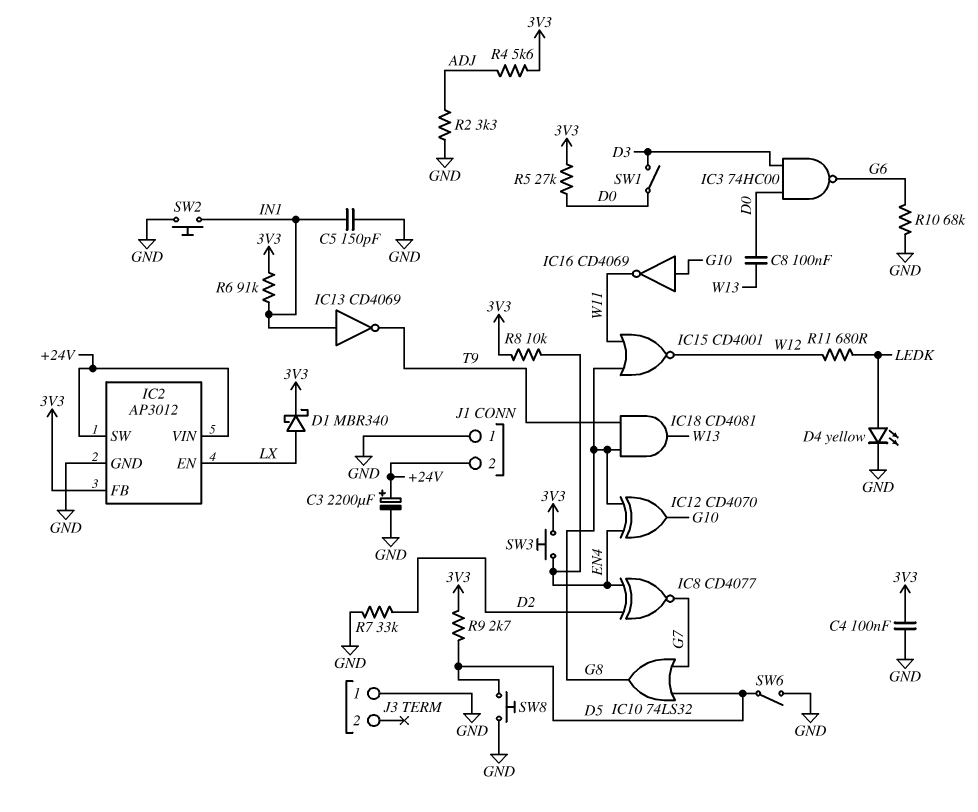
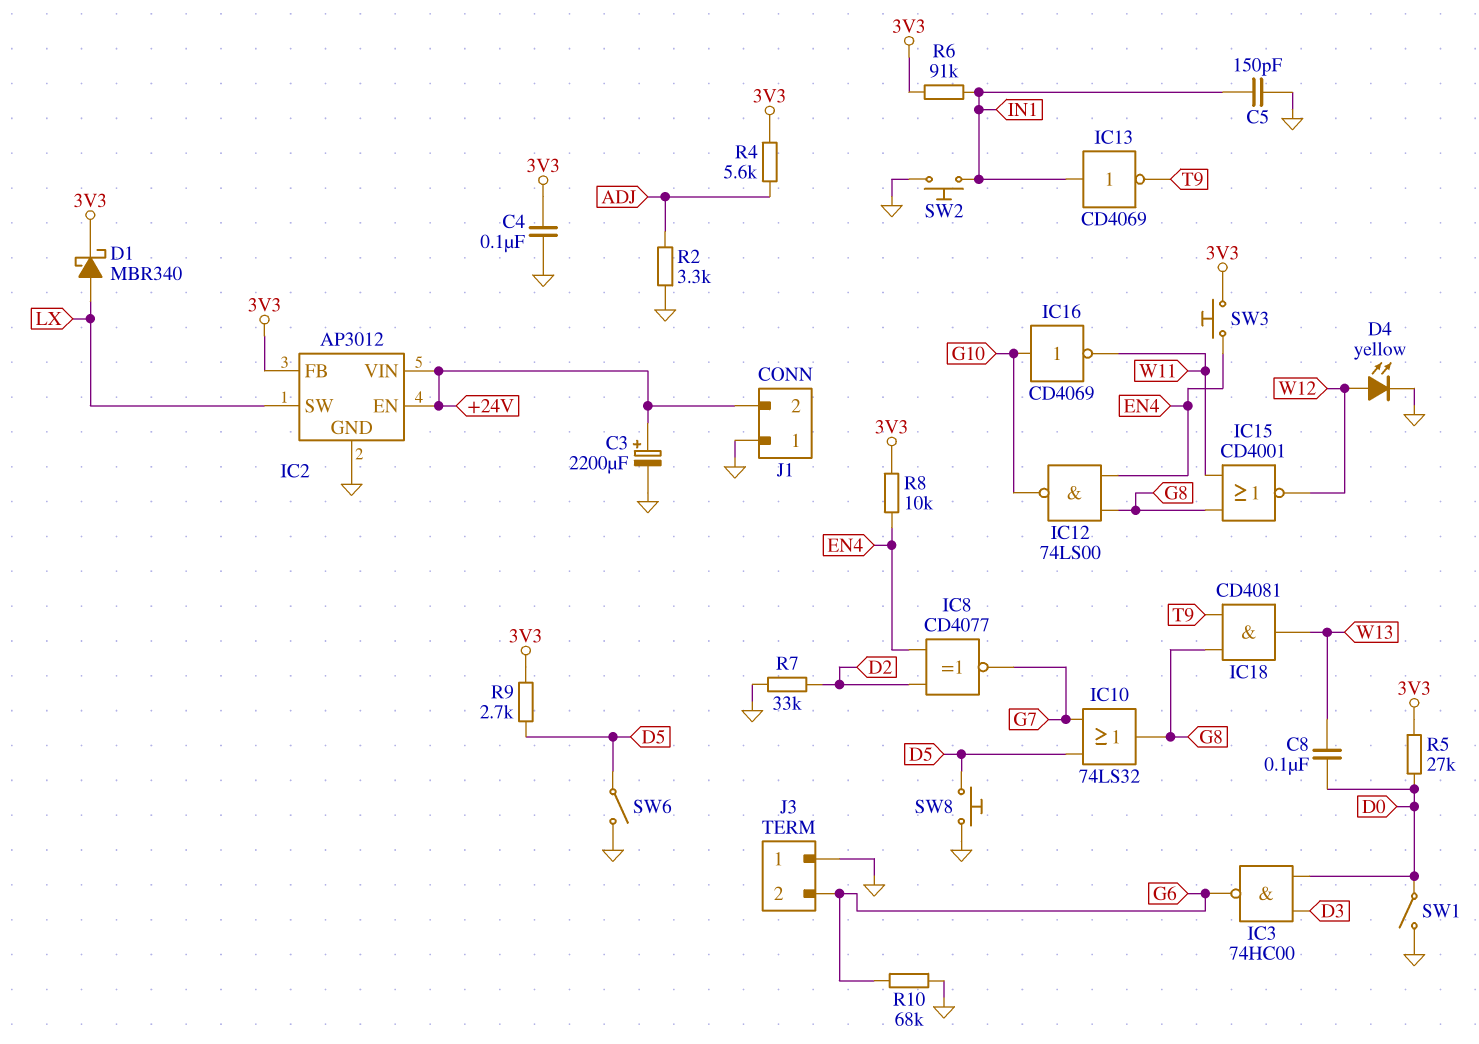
D4: LED yellow (A LEDK, K GND) -> LED yellow (A W12, K GND)
IC2 pin EN: LX -> +24V
IC2 pin SW: +24V -> LX
IC12: XOR CD4070 (in EN4, in G8, out G10) -> NAND 74LS00 (in EN4, in G8, out G10)
J3 pin 2: none -> G6
R11: 680 (LEDK, W12) -> none
SW1: switch (D0, D3) -> switch (D0, GND)

